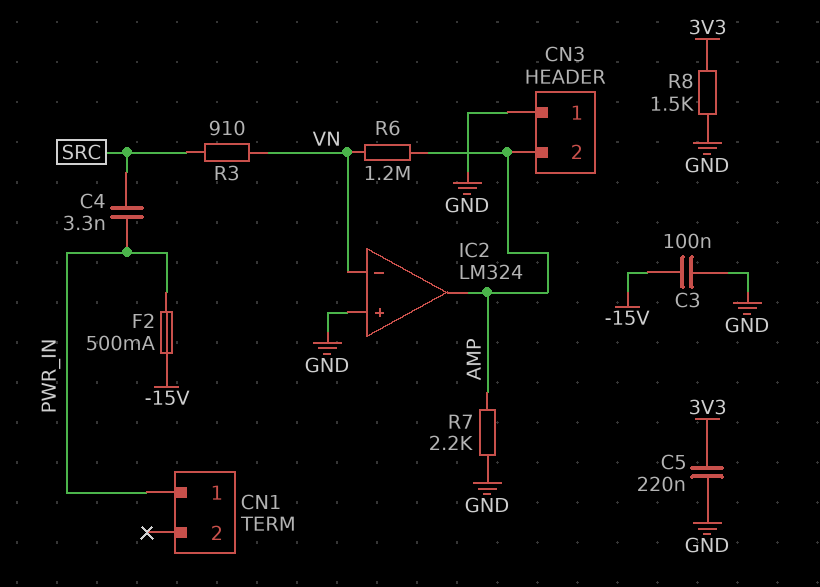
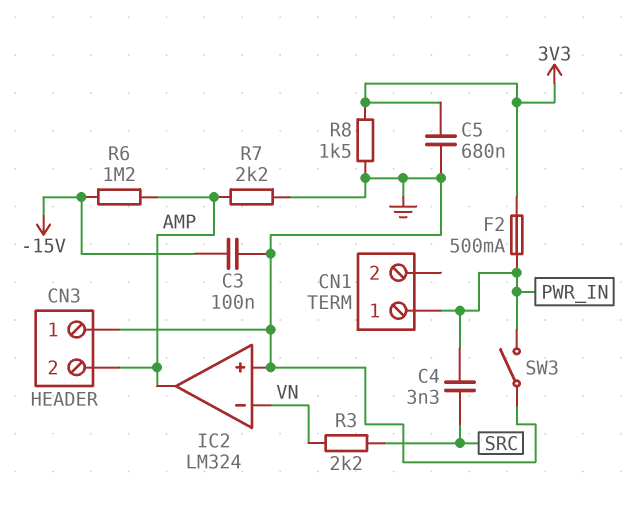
C5: 220nF (3V3, GND) -> 680nF (3V3, GND)
F2: 500mA (-15V, PWR_IN) -> 500mA (3V3, PWR_IN)
R3: 910 (SRC, VN) -> 2.2k (SRC, VN)
R6: 1.2M (AMP, VN) -> 1.2M (-15V, AMP)
SW3: none -> switch (GND, PWR_IN)

